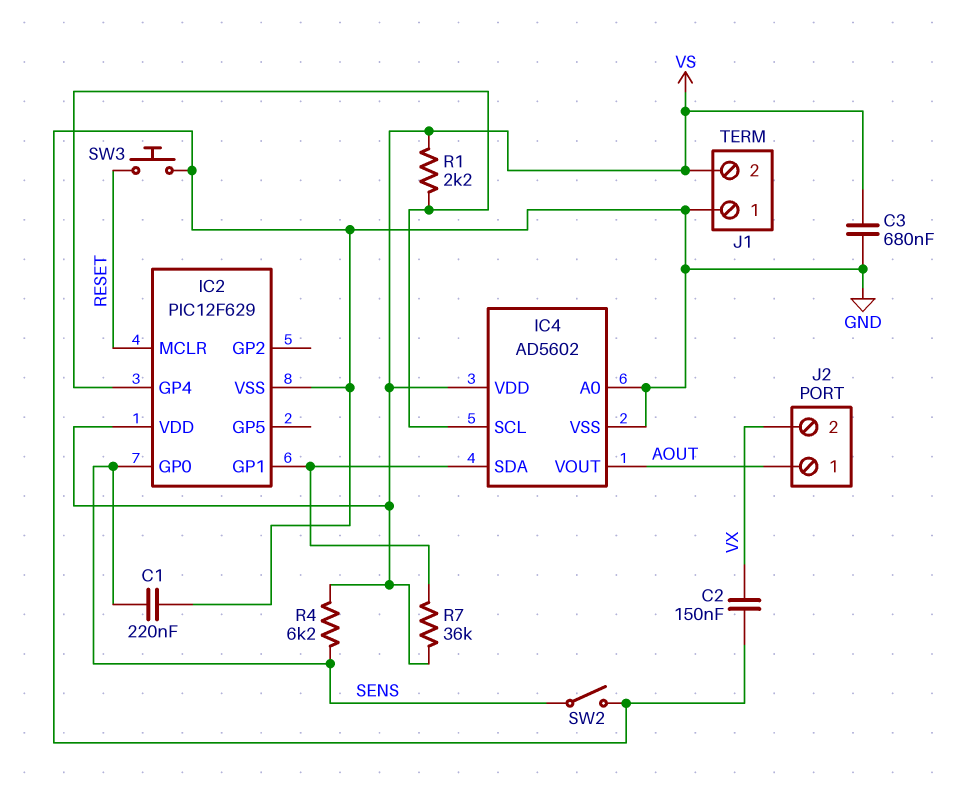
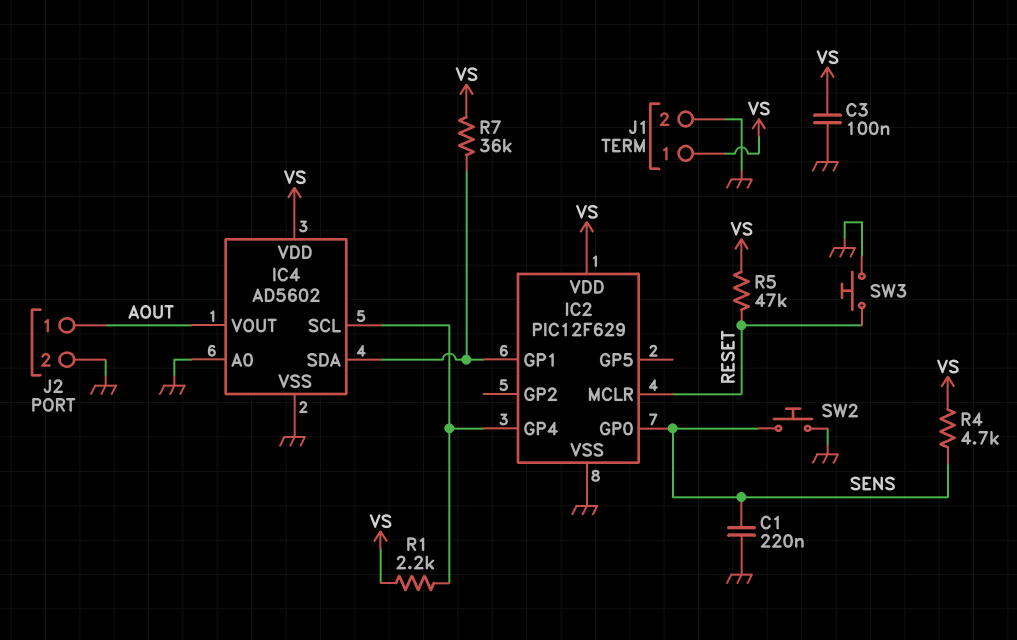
C2: 150nF (GND, VX) -> none
C3: 680nF (GND, VS) -> 100nF (GND, VS)
J1 pin 1: GND -> VS
J1 pin 2: VS -> GND
J2 pin 2: VX -> GND
R4: 6.2k (SENS, VS) -> 4.7k (SENS, VS)
R5: none -> 47k (RESET, VS)
SW2: switch (GND, SENS) -> button (GND, SENS)

